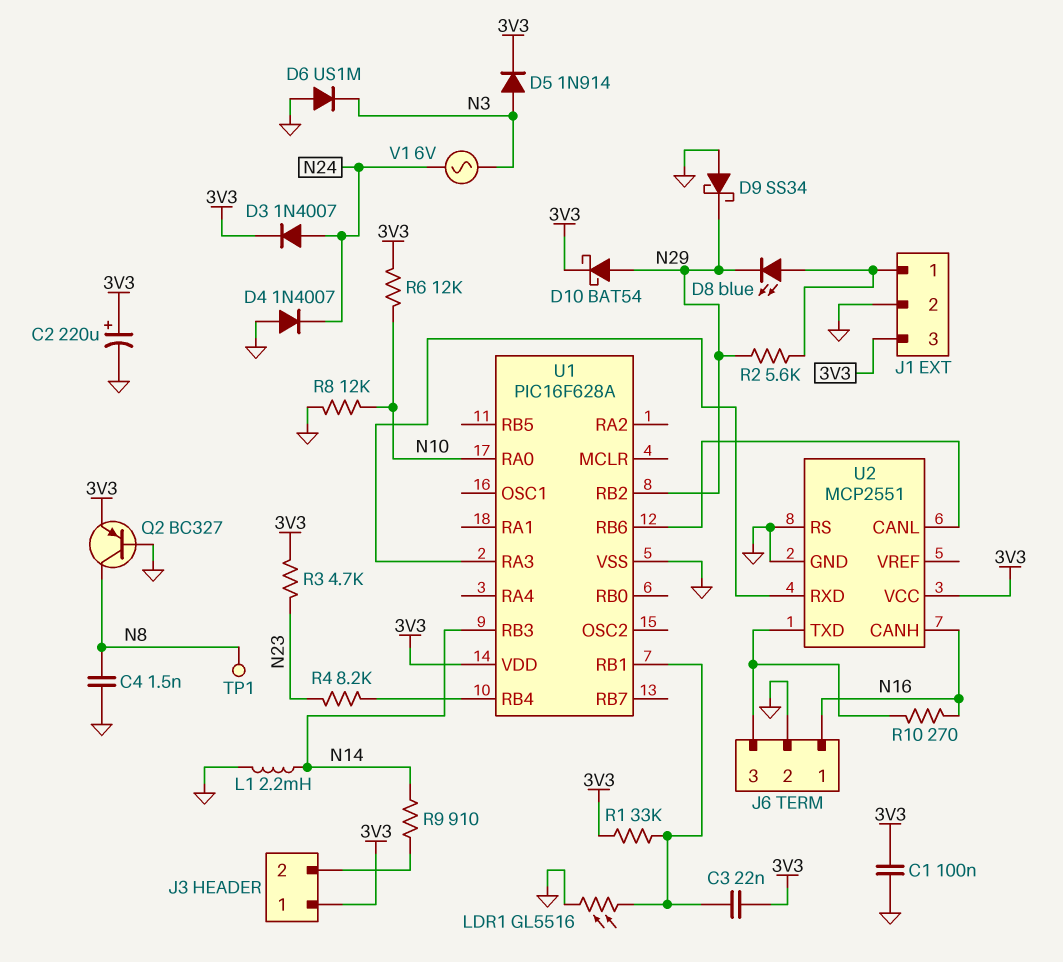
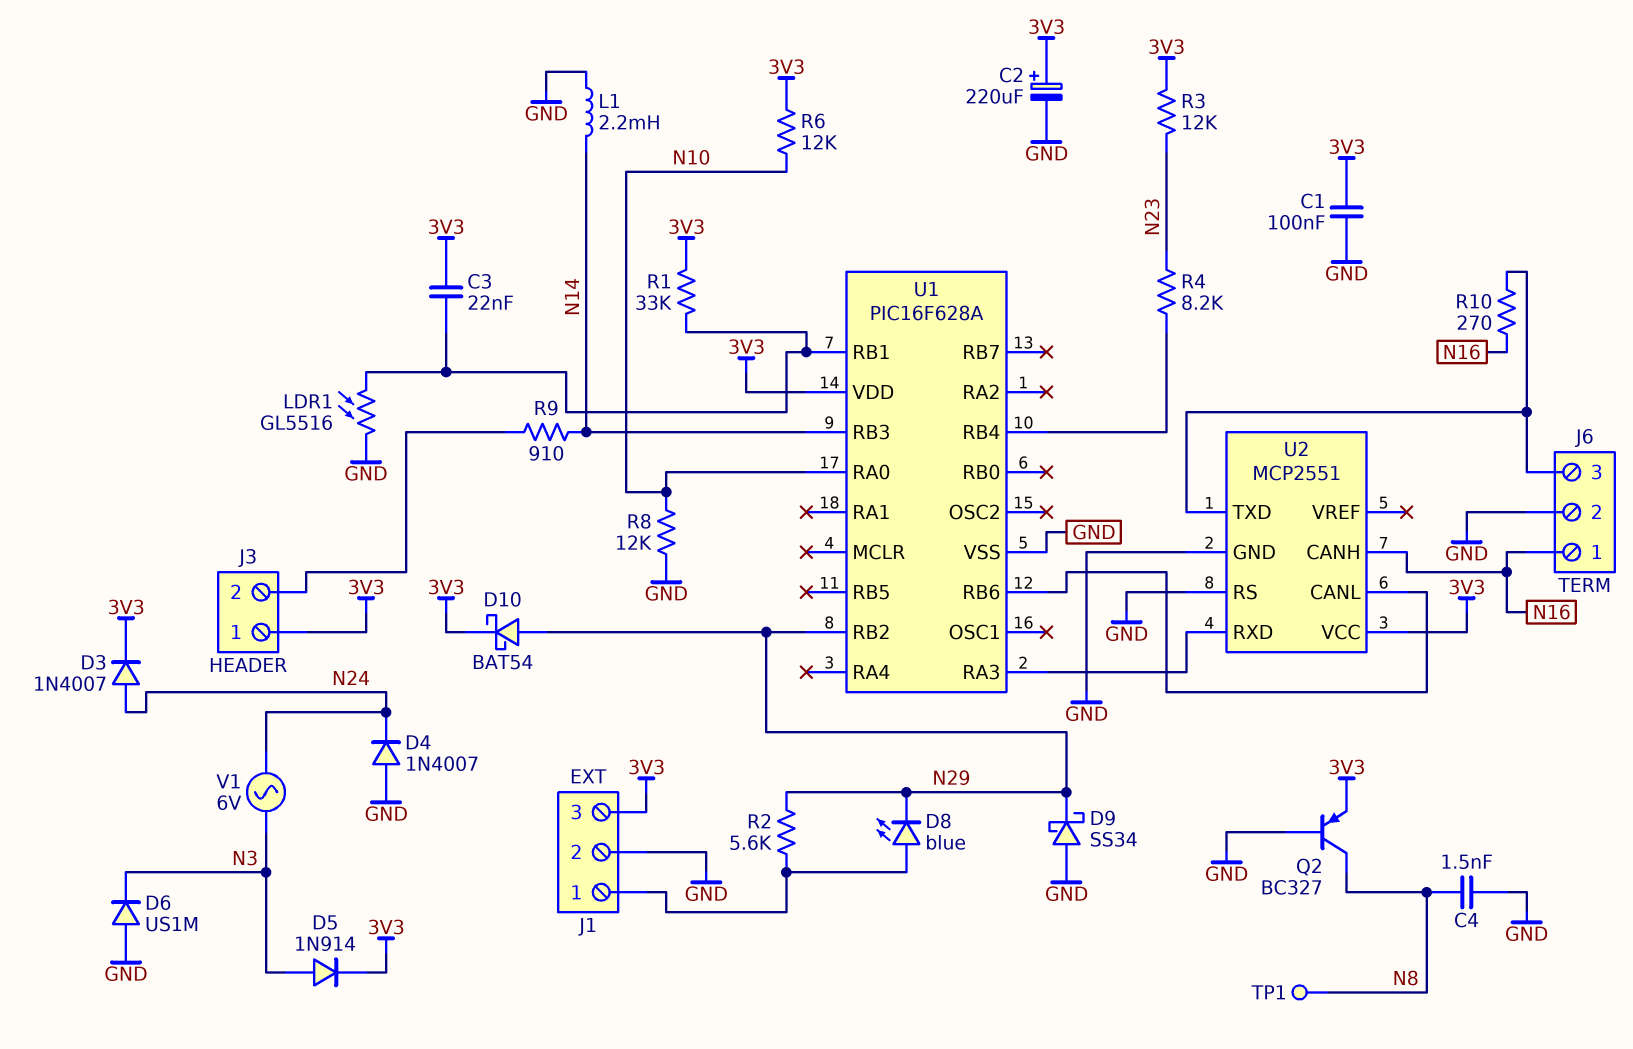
R3: 4.7k (3V3, N23) -> 12k (3V3, N23)

